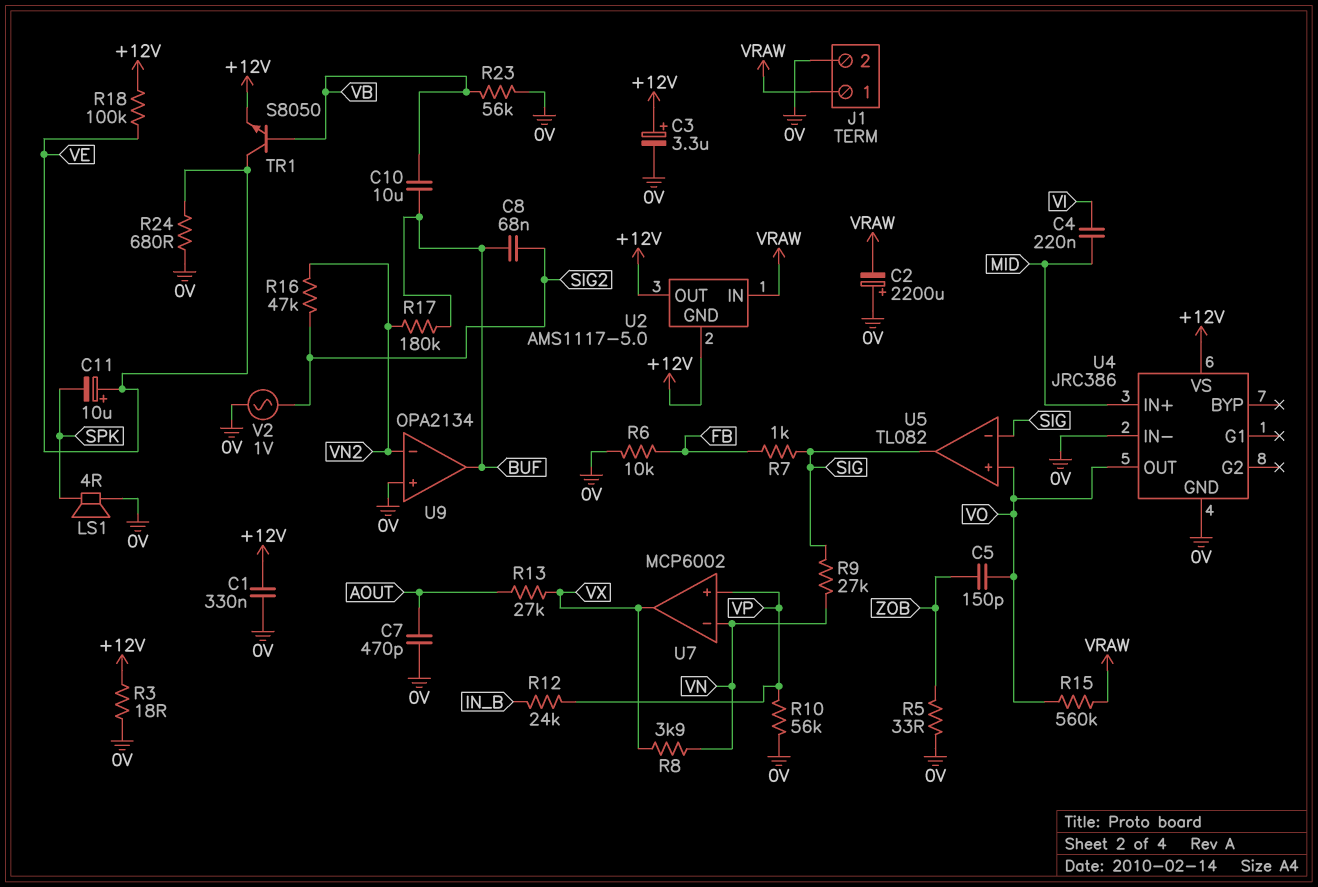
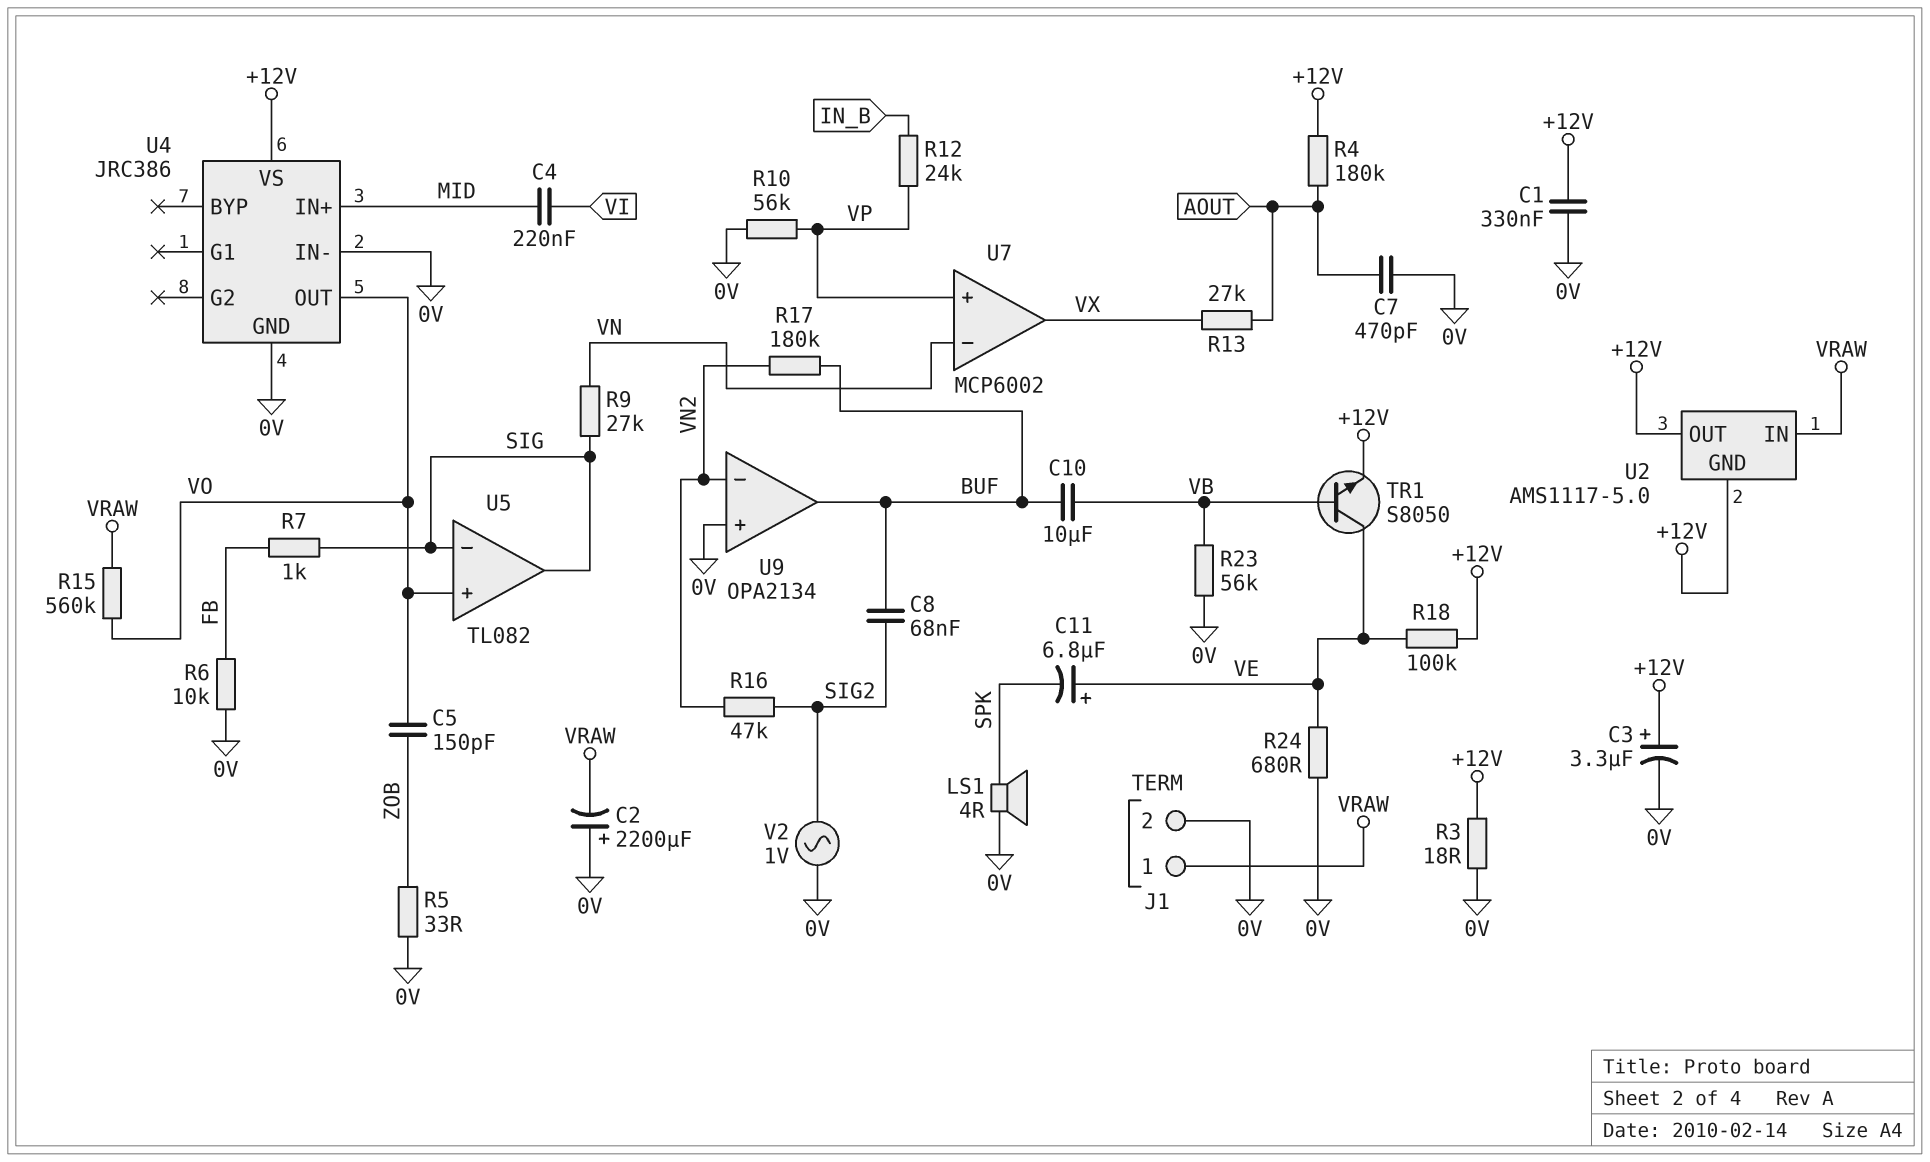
C11: 10uF (plus VE, minus SPK) -> 6.8uF (plus VE, minus SPK)
R4: none -> 180k (+12V, AOUT)
R8: 3.9k (VN, VX) -> none

